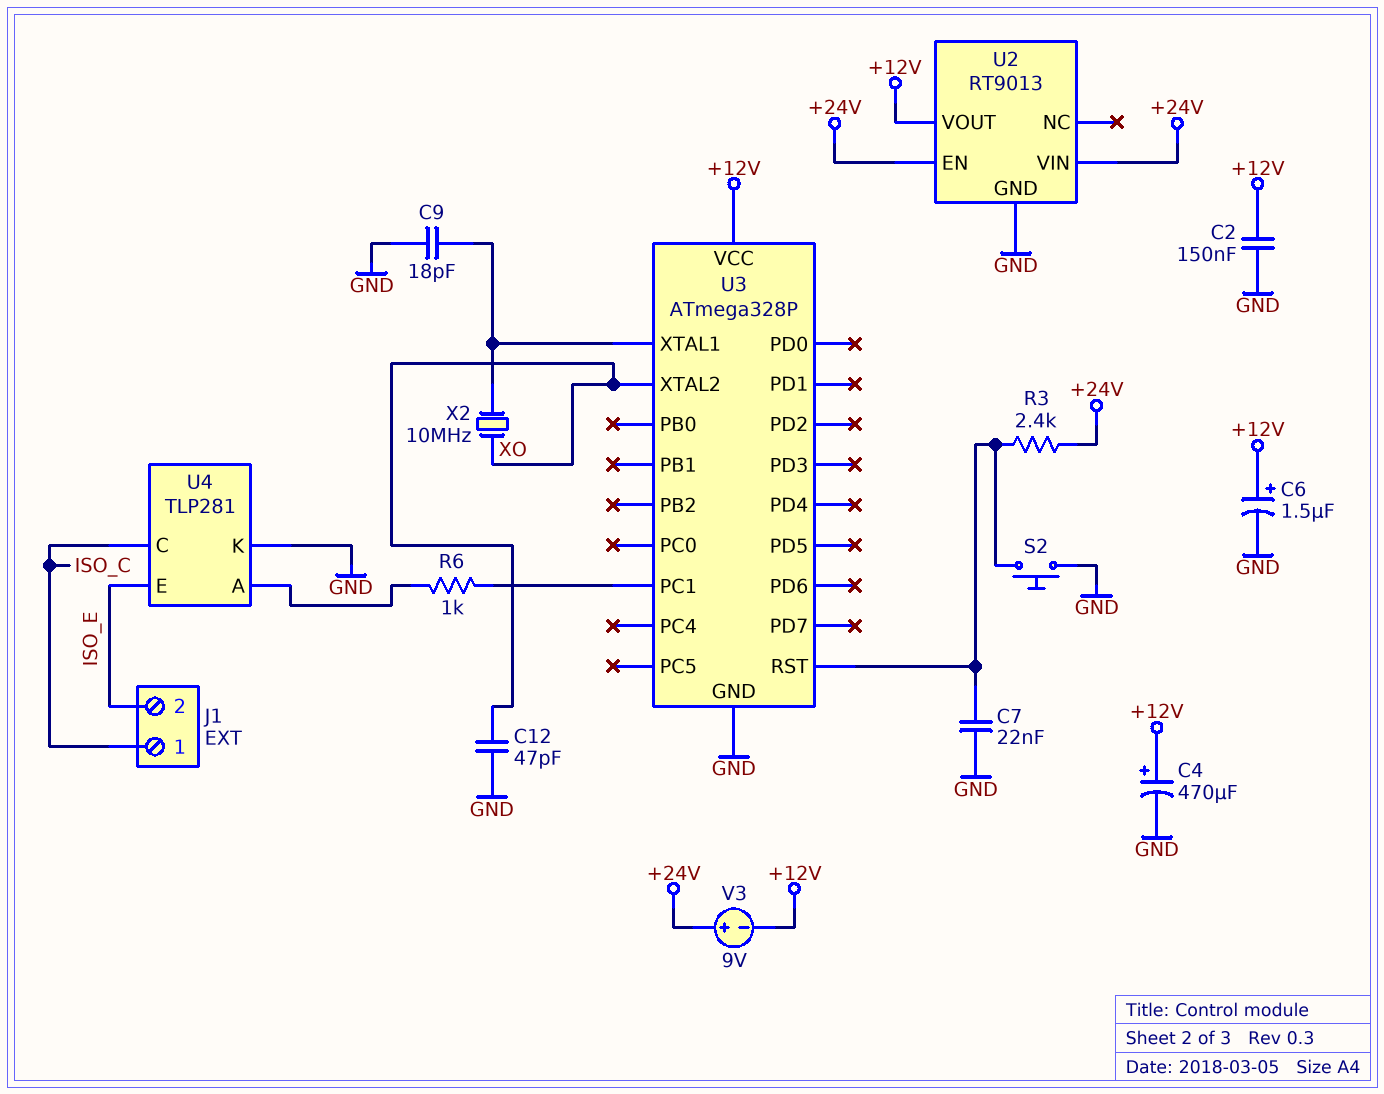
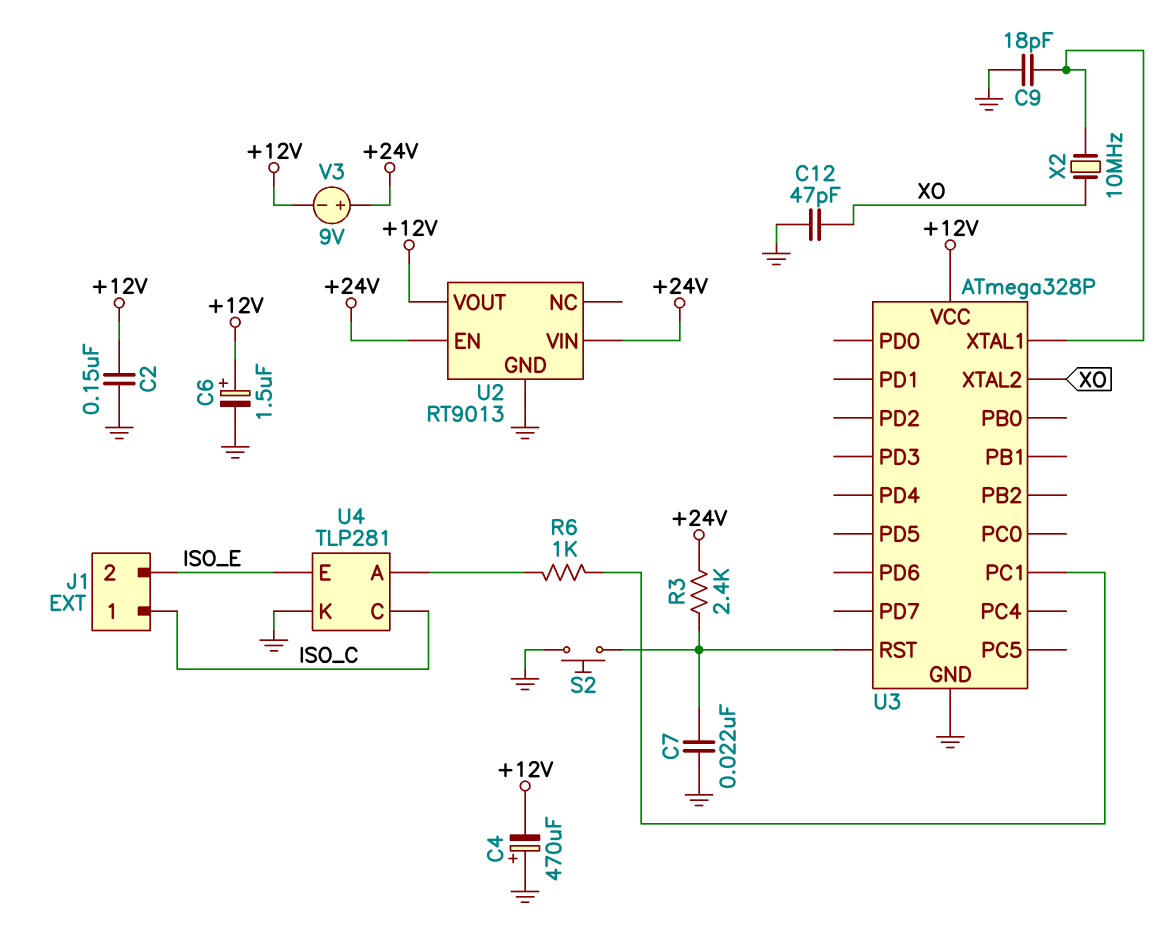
C4: 470uF (plus +12V, minus GND) -> 470uF (plus GND, minus +12V)

